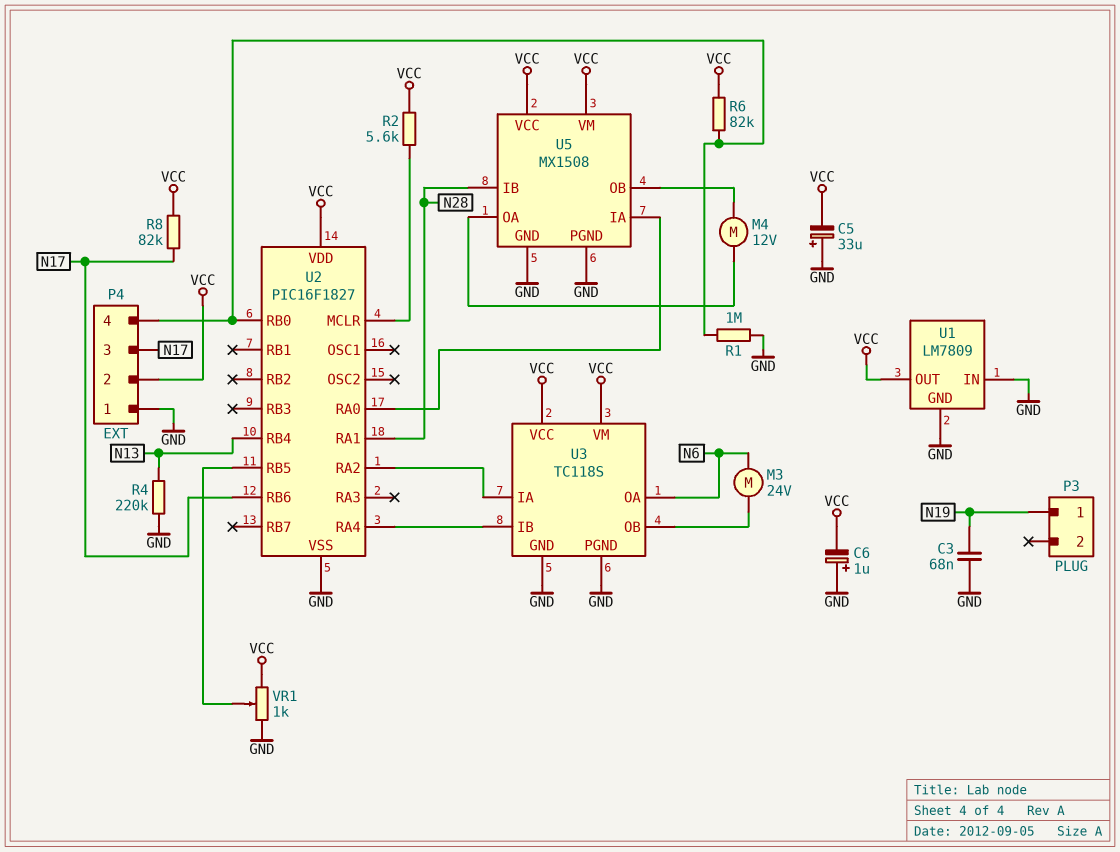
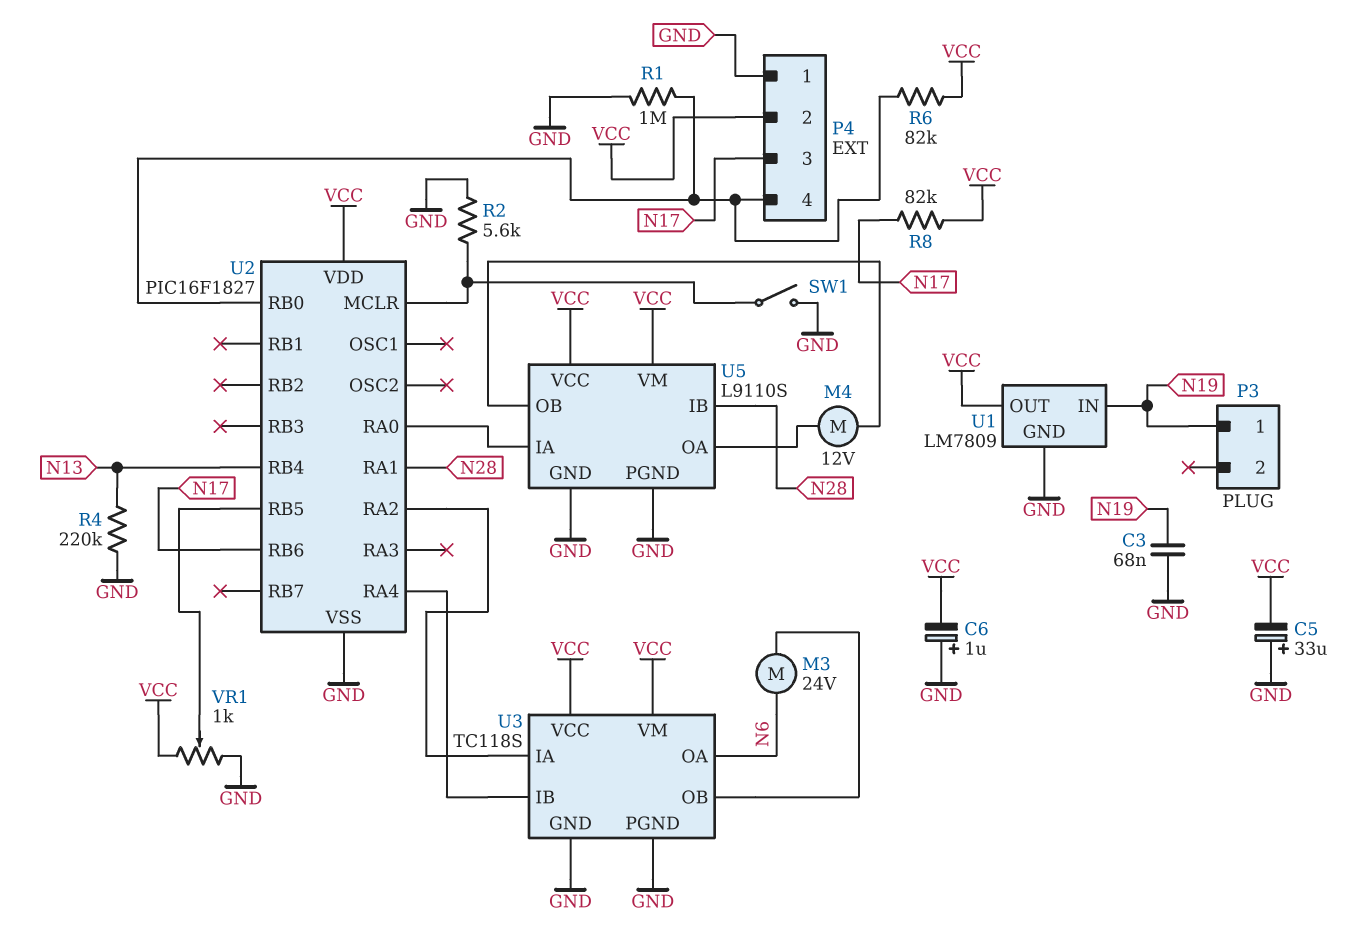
R2: 5.6k (U2/MCLR, VCC) -> 5.6k (GND, U2/MCLR)
SW1: none -> switch (GND, U2/MCLR)
U1 pin IN: GND -> N19
U5: MX1508 -> L9110S

